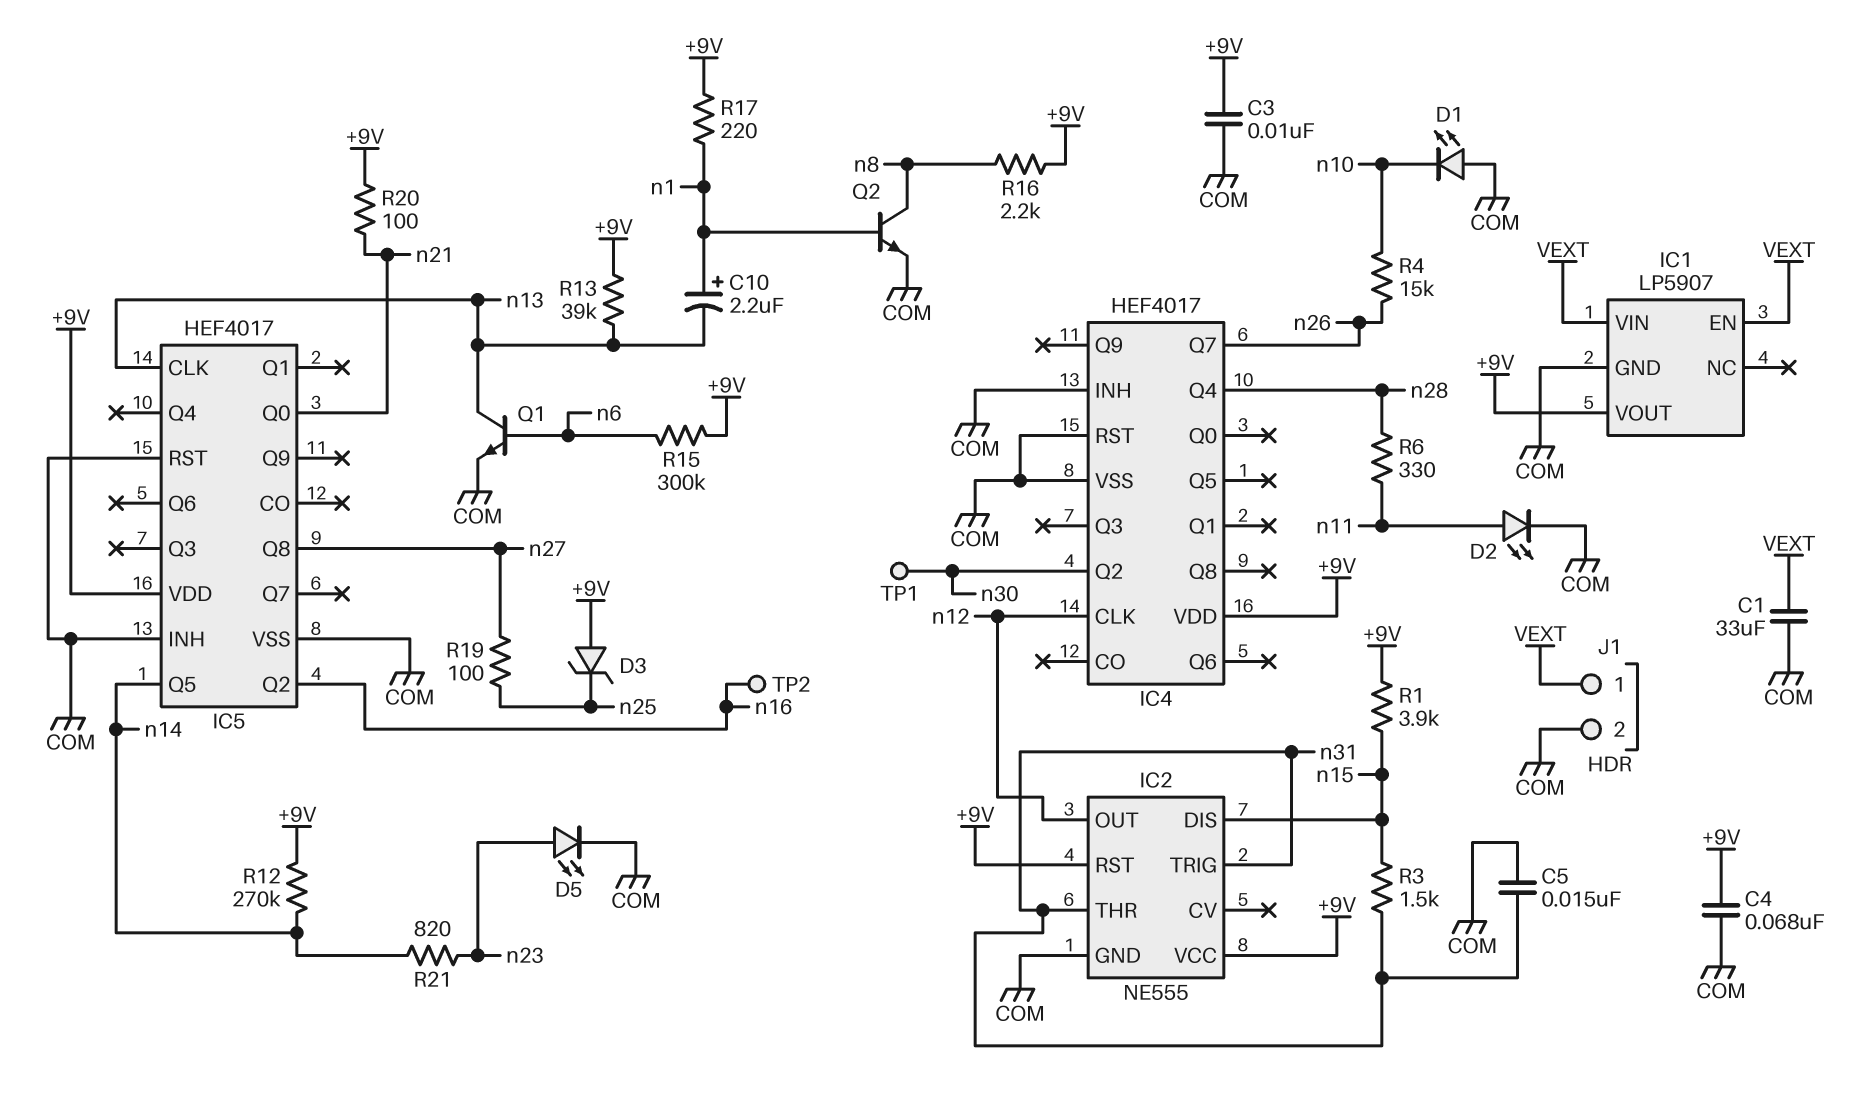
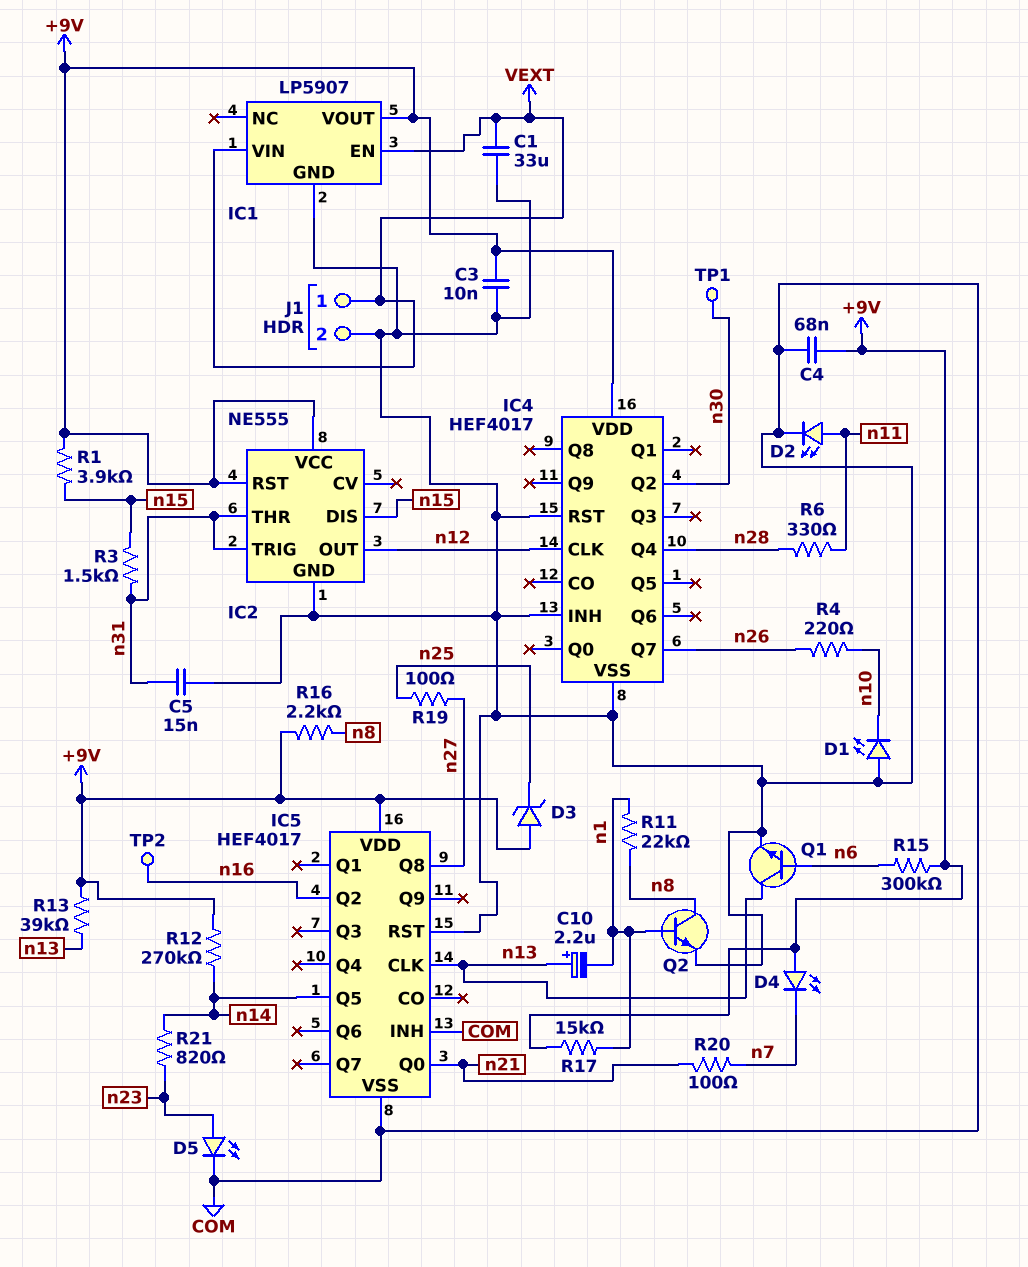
C10: 2.2uF (plus n1, minus n13) -> 2.2uF (plus n13, minus n1)
D4: none -> LED (A +9V, K n7)
R4: 15k (n10, n26) -> 220 (n10, n26)
R11: none -> 22k (n1, n8)
R17: 220 (+9V, n1) -> 15k (+9V, n1)
R20: 100 (+9V, n21) -> 100 (n7, n21)

